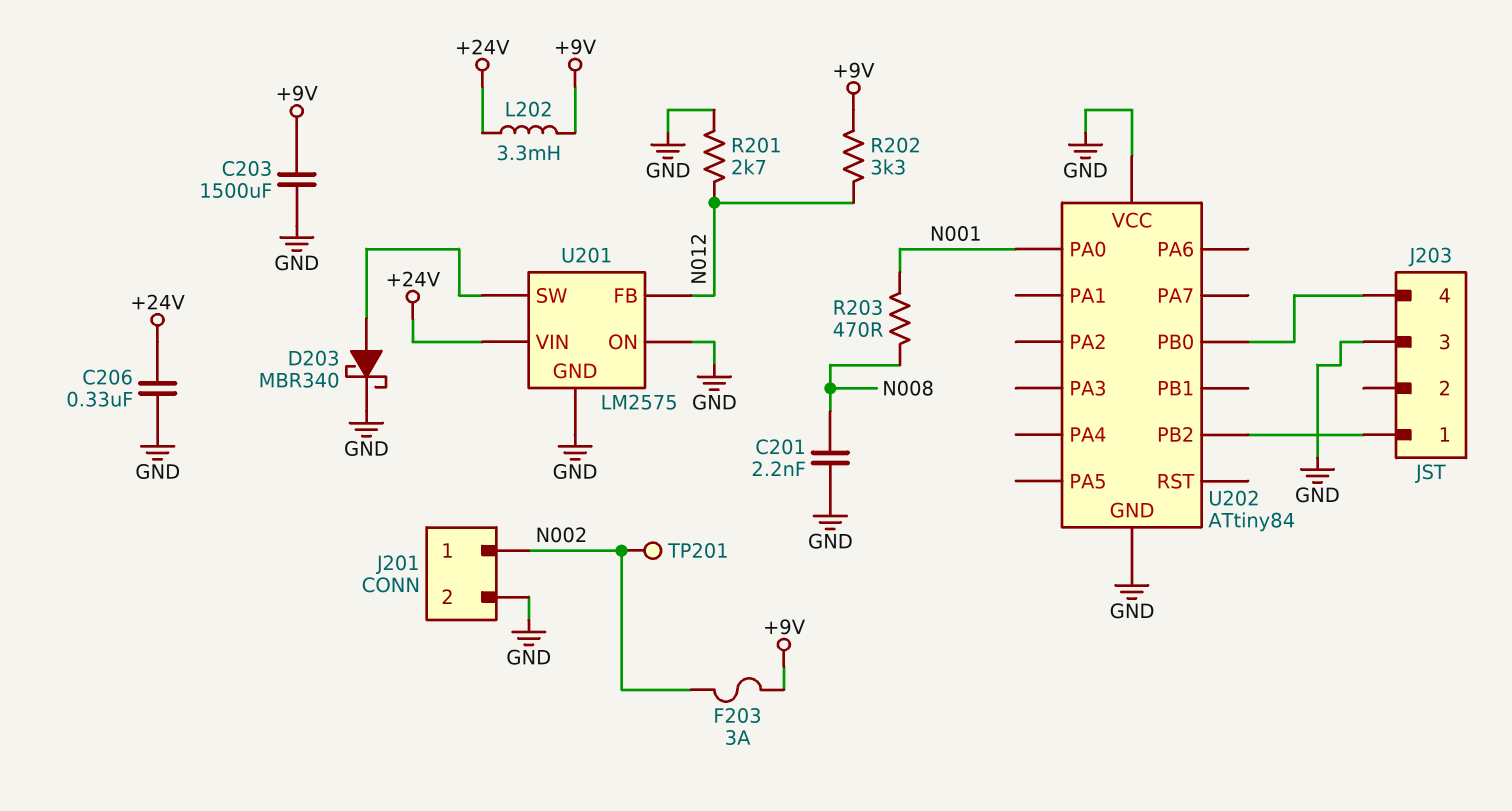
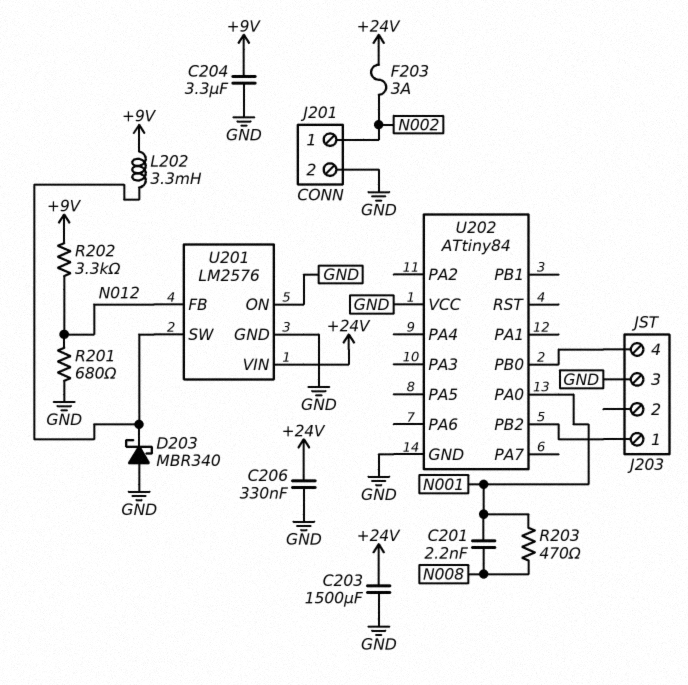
C201: 2.2nF (GND, N008) -> 2.2nF (N001, N008)
C203: 1500uF (+9V, GND) -> 1500uF (+24V, GND)
C204: none -> 3.3uF (+9V, GND)
D203: schottky MBR340 (A U201/SW, K GND) -> schottky MBR340 (A GND, K U201/SW)
F203: 3A (+9V, N002) -> 3A (+24V, N002)
L202: 3.3mH (+9V, +24V) -> 3.3mH (+9V, U201/SW)
R201: 2.7k (GND, N012) -> 680 (GND, N012)
TP201: test point (N002) -> none
U201: LM2575 -> LM2576

